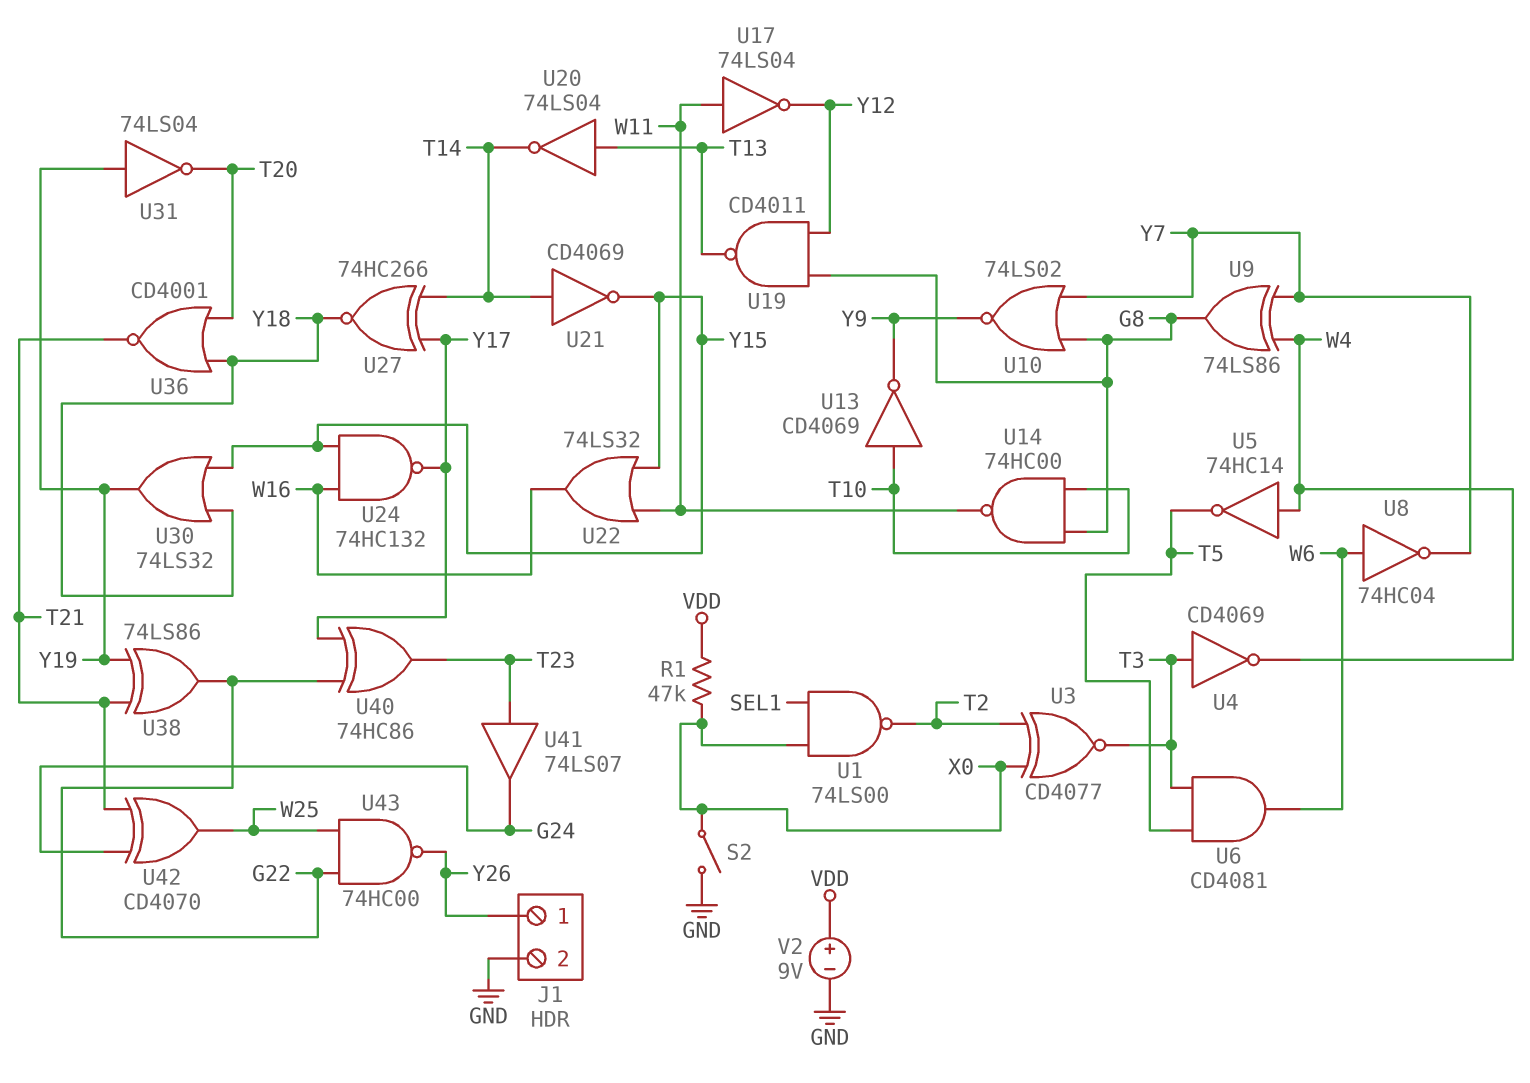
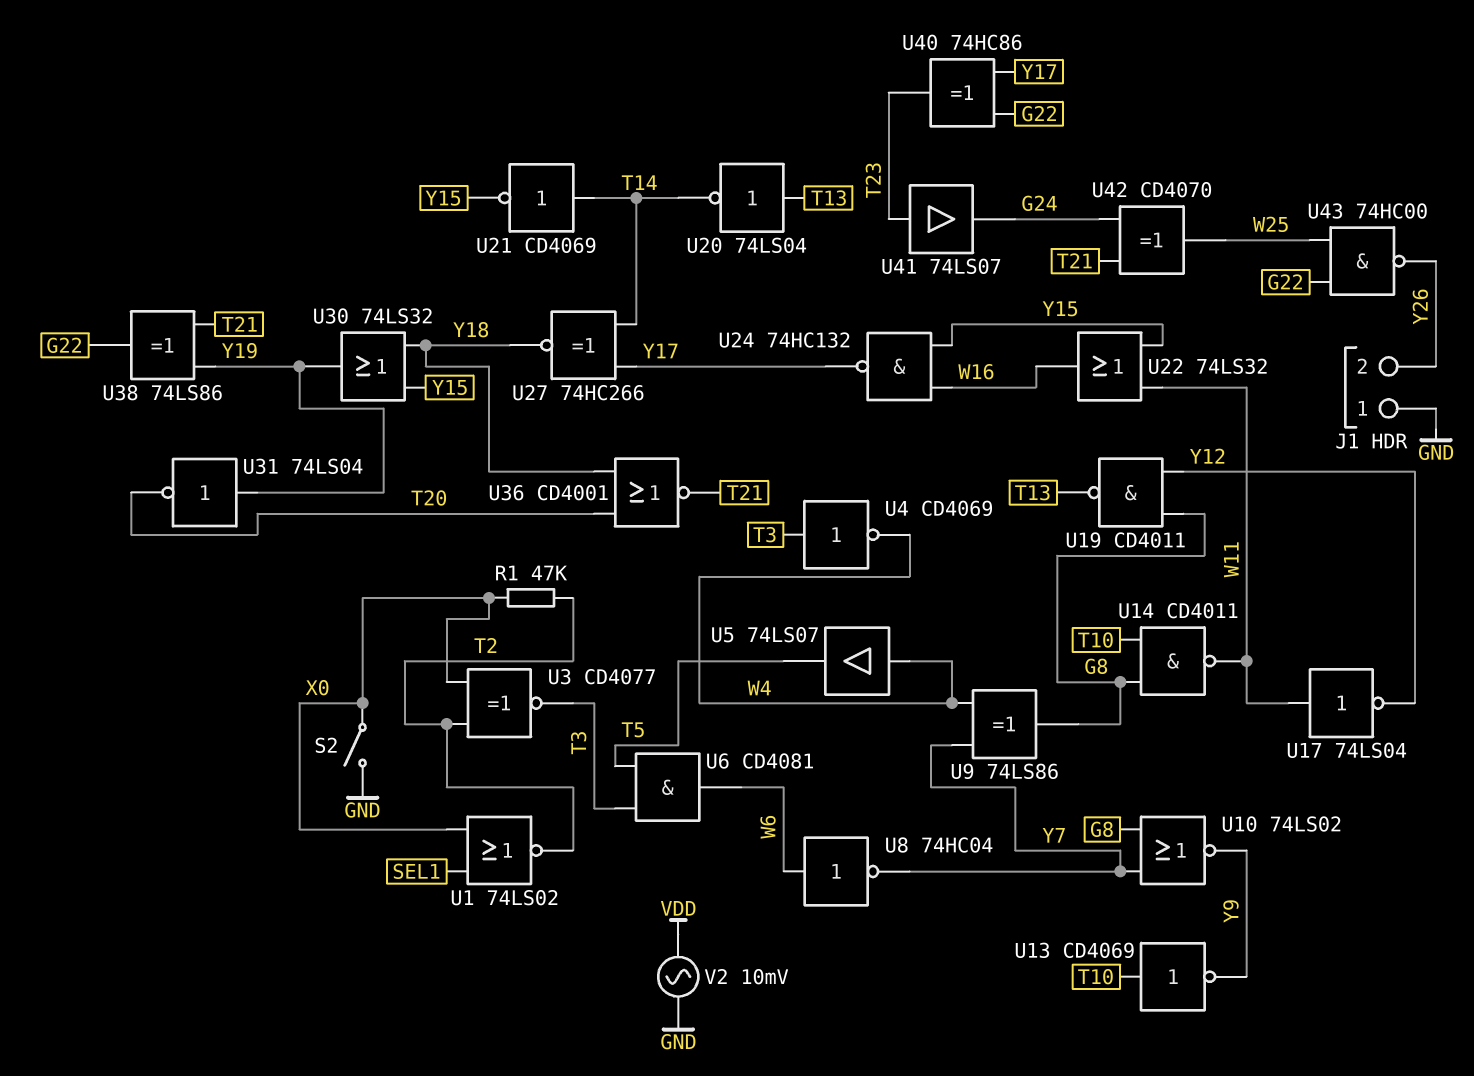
J1 pin 1: Y26 -> GND
J1 pin 2: GND -> Y26
R1: 47k (VDD, X0) -> 47k (T2, X0)
U1: NAND 74LS00 (in SEL1, in X0, out T2) -> NOR 74LS02 (in SEL1, in X0, out T2)
U5: NOT 74HC14 (in W4, out T5) -> buffer 74LS07 (in W4, out T5)
U14: NAND 74HC00 (in G8, in T10, out W11) -> NAND CD4011 (in G8, in T10, out W11)
V2: 9V (plus VDD, minus GND) -> AC 10mV (GND, VDD)

